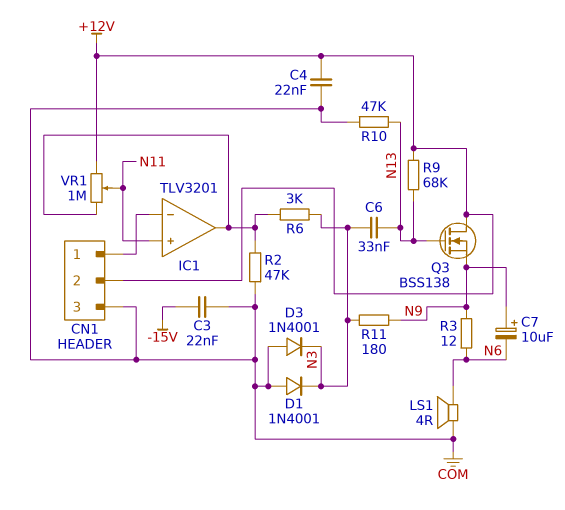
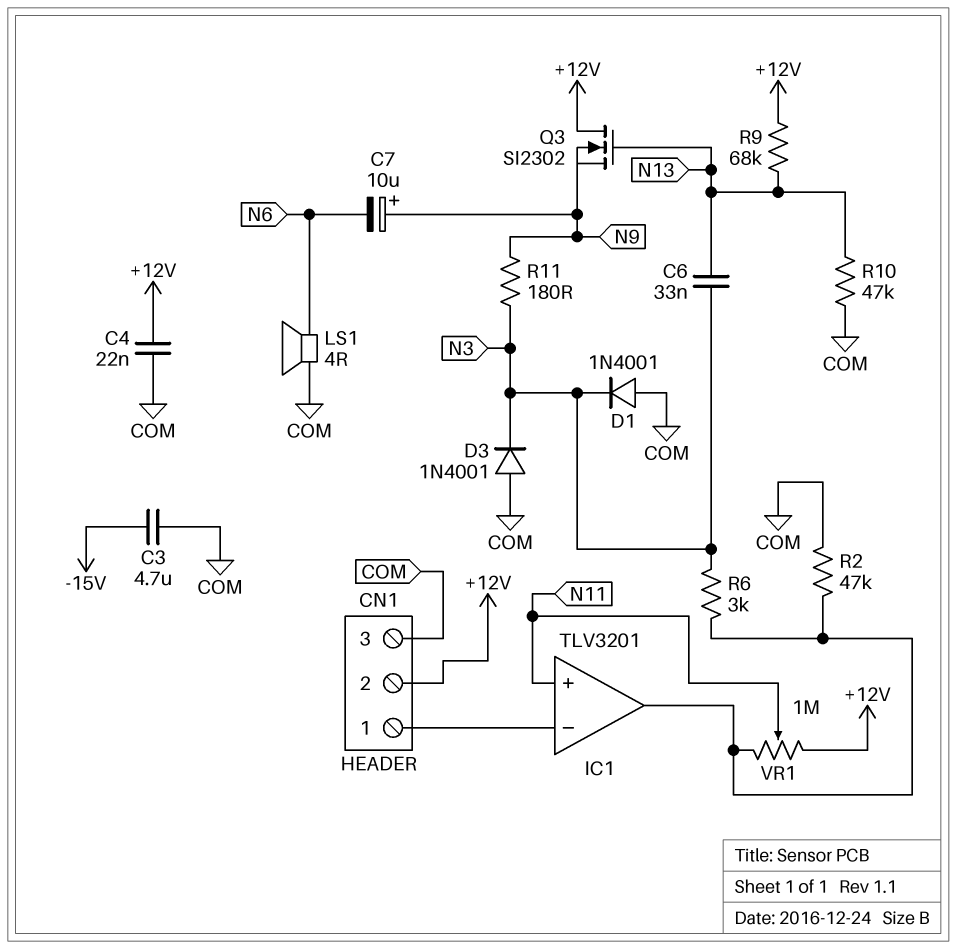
C3: 22nF (-15V, COM) -> 4.7uF (-15V, COM)
Q3: NMOS BSS138 (G N13, D +12V, S N9) -> NMOS SI2302 (G N13, D +12V, S N9)
R3: 12 (N6, N9) -> none

